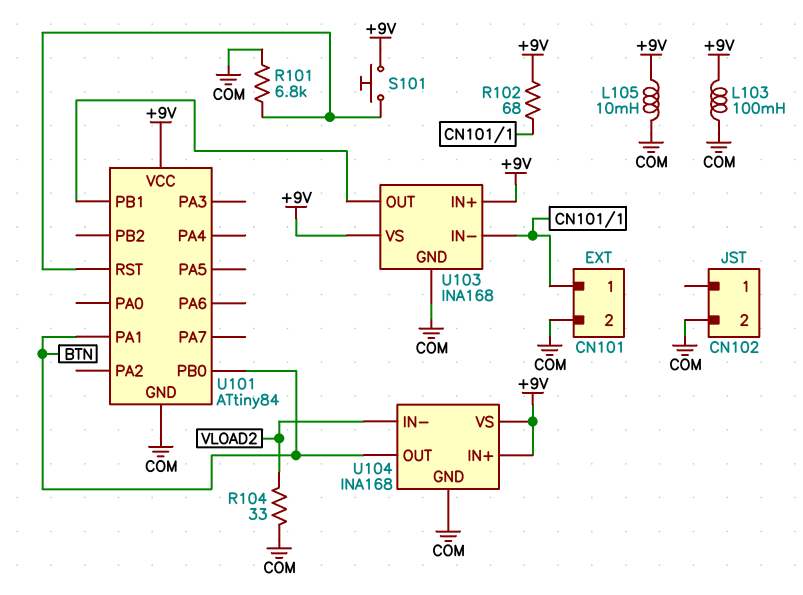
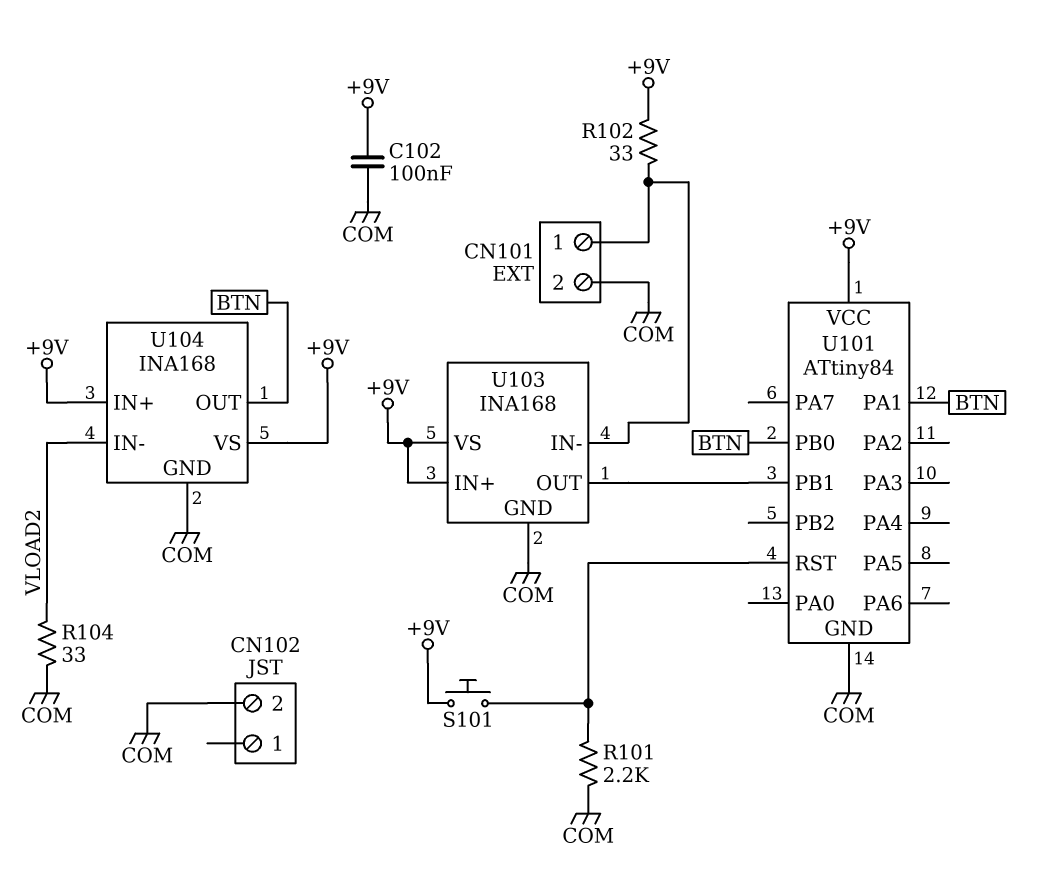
C102: none -> 100nF (+9V, COM)
L103: 100mH (+9V, COM) -> none
L105: 10mH (+9V, COM) -> none
R101: 6.8k (COM, U101/RST) -> 2.2k (COM, U101/RST)
R102: 68 (+9V, CN101/1) -> 33 (+9V, CN101/1)

